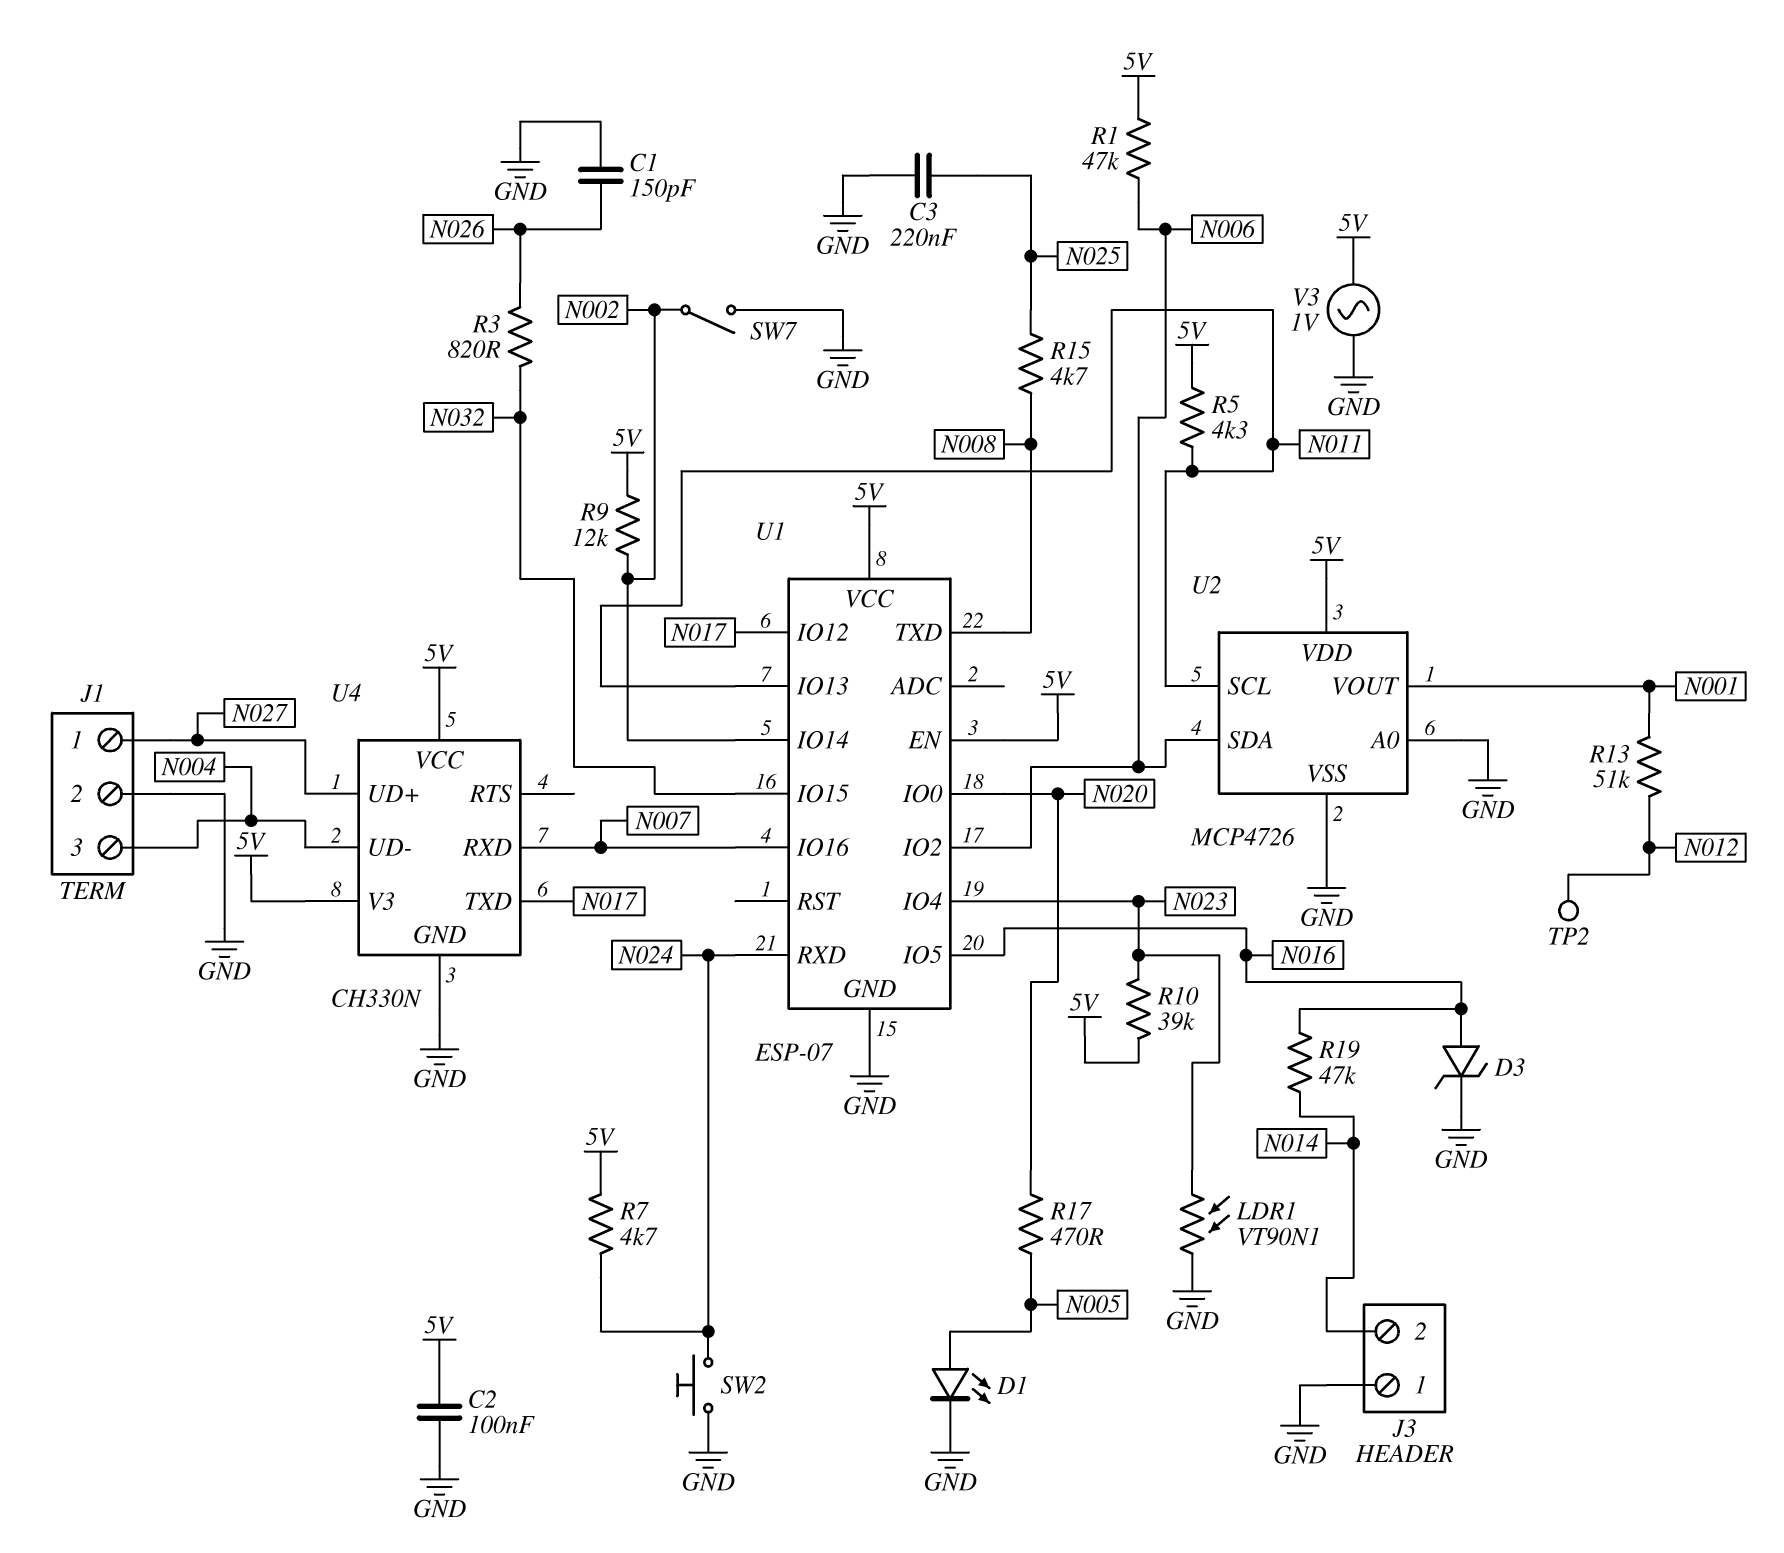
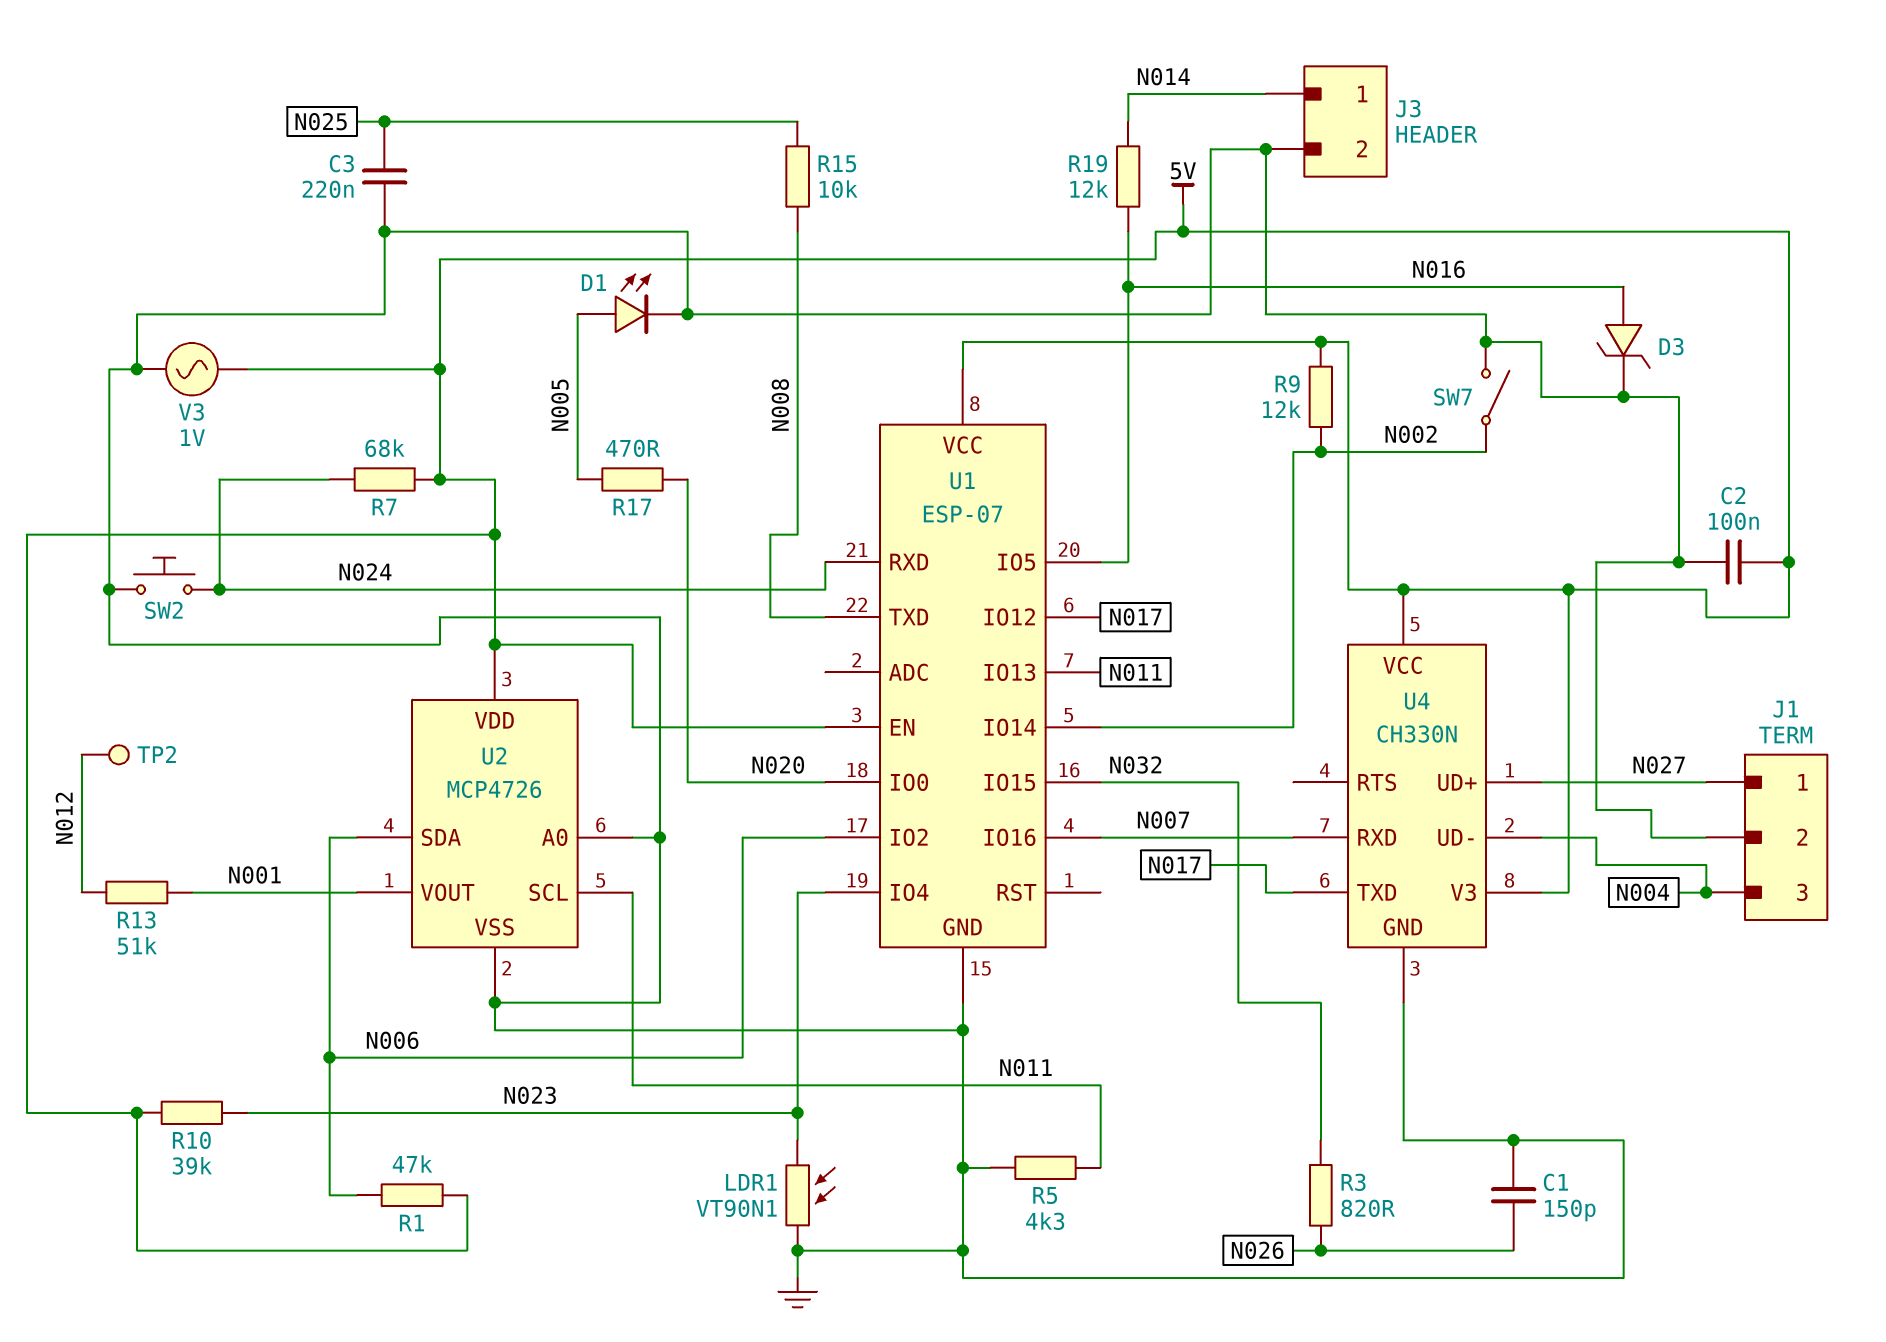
J3 pin 1: GND -> N014
J3 pin 2: N014 -> GND
R5: 4.3k (5V, N011) -> 4.3k (GND, N011)
R7: 4.7k (5V, N024) -> 68k (5V, N024)
R15: 4.7k (N008, N025) -> 10k (N008, N025)
R19: 47k (N014, N016) -> 12k (N014, N016)

